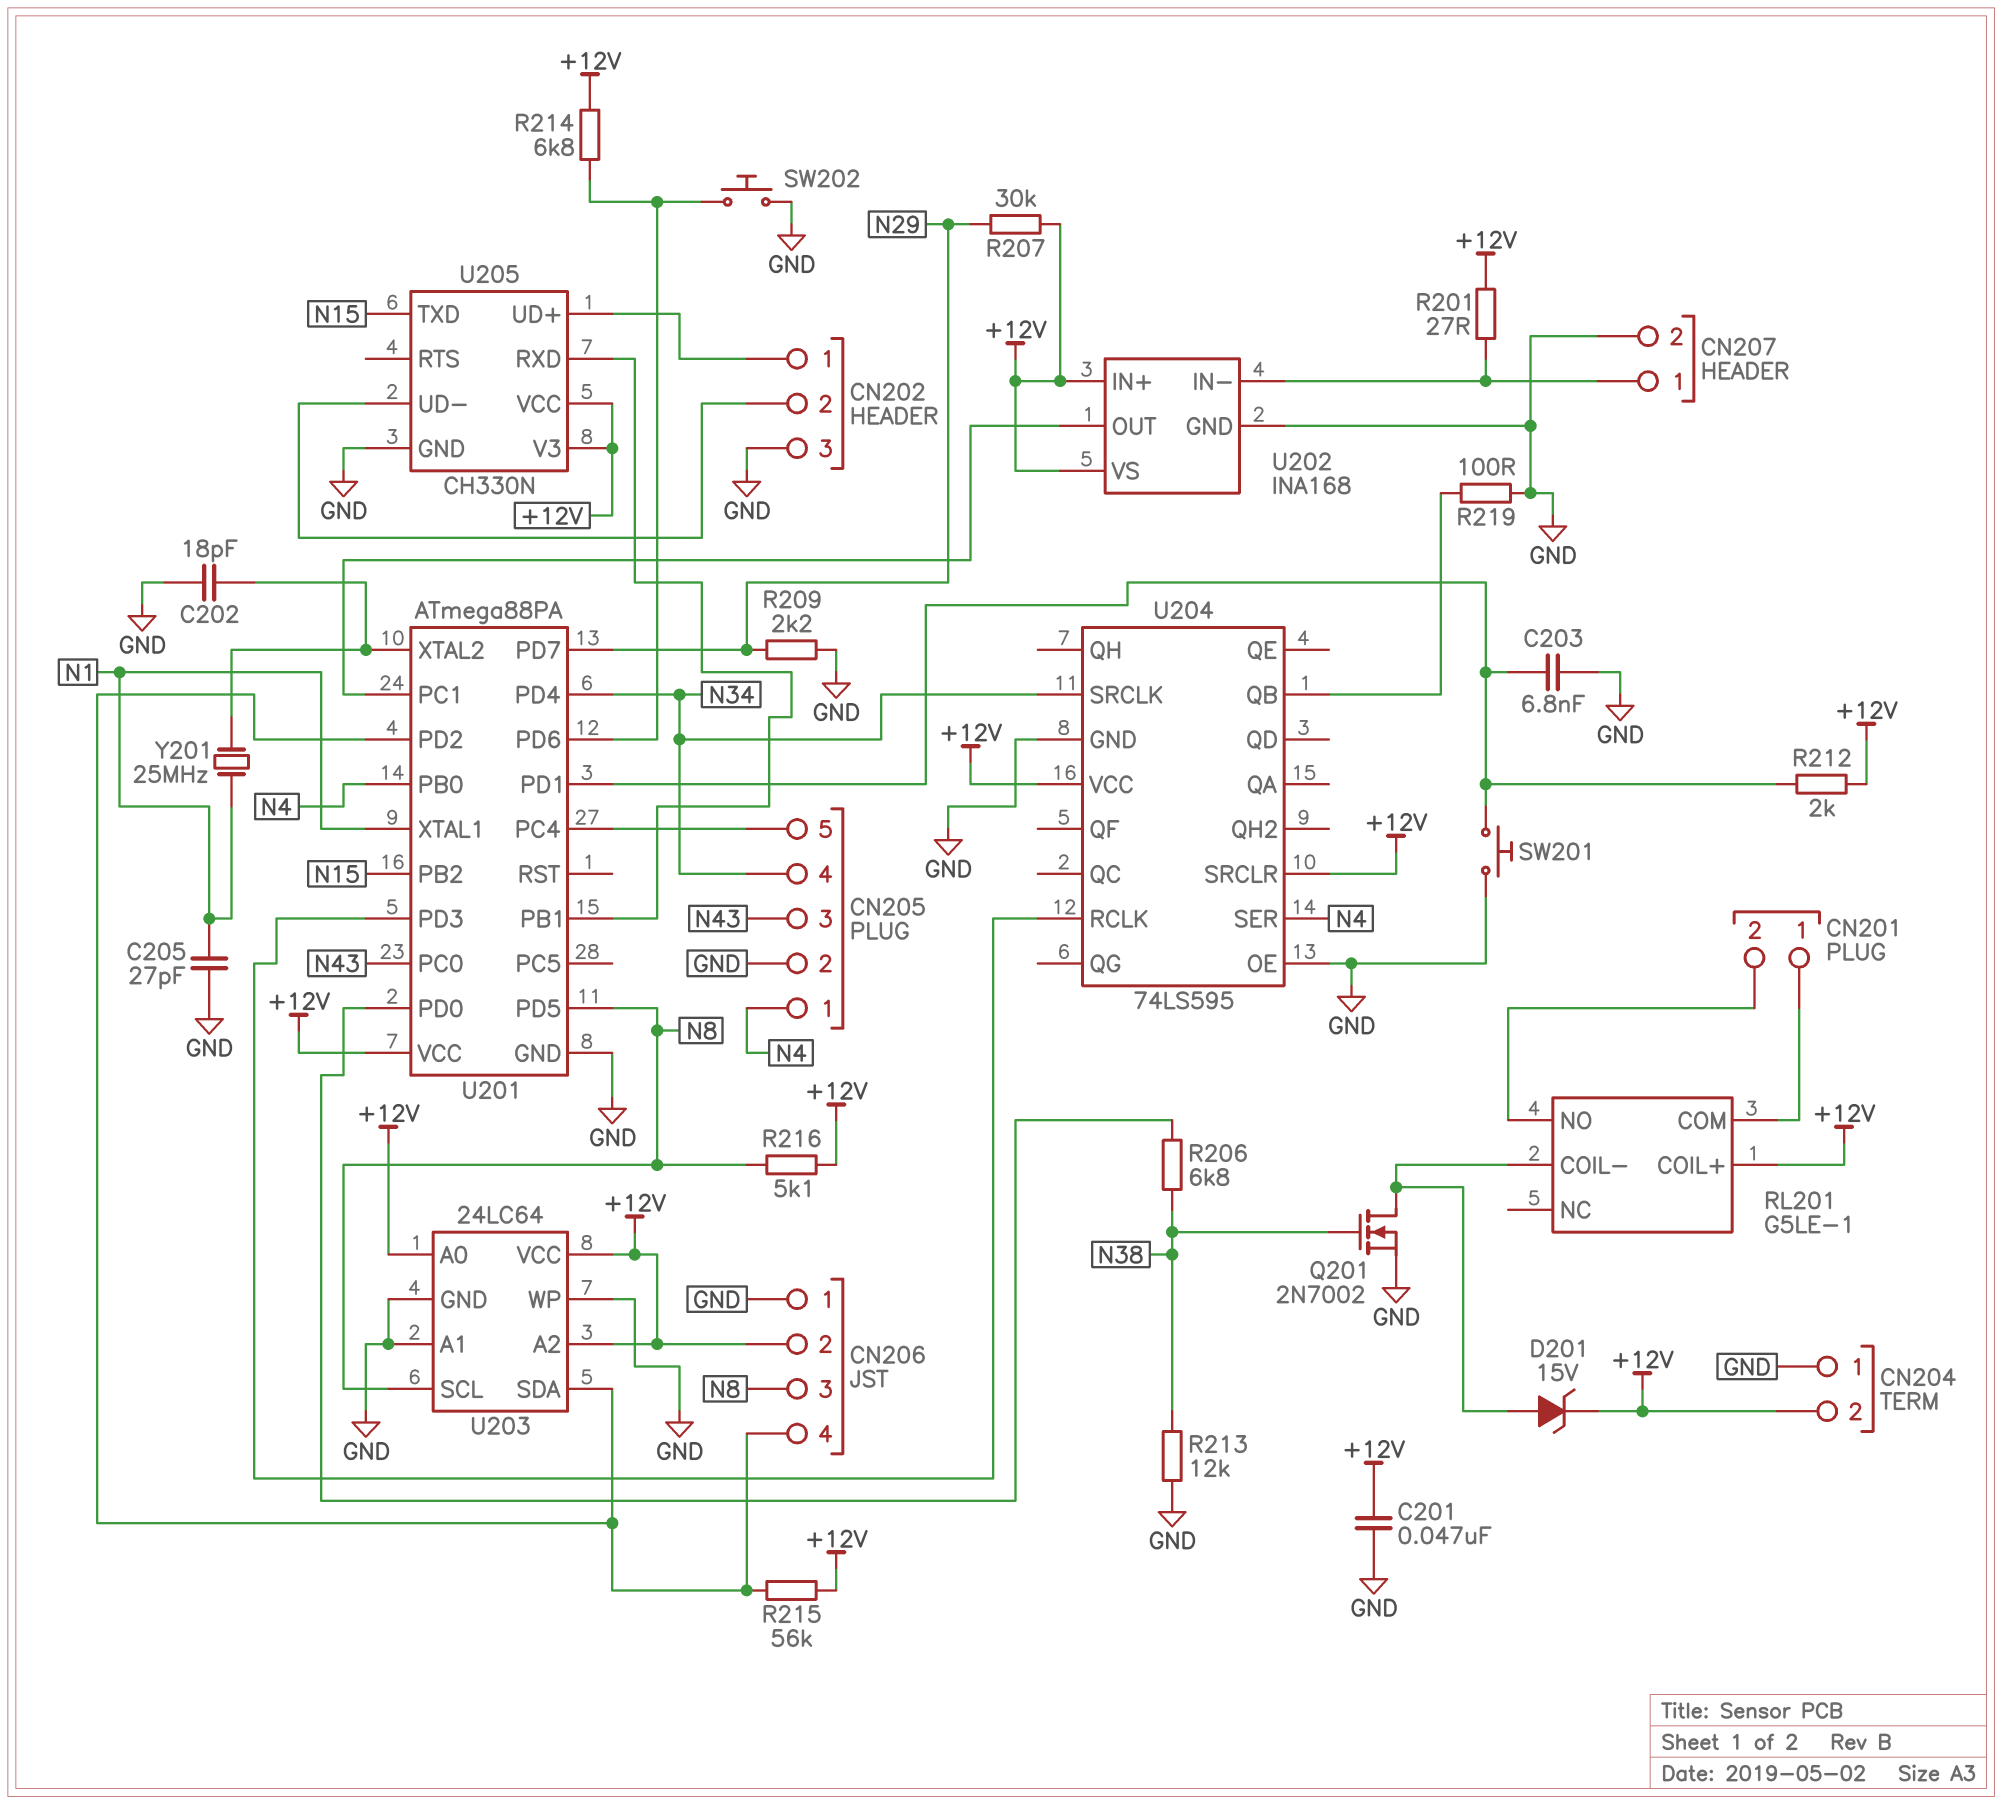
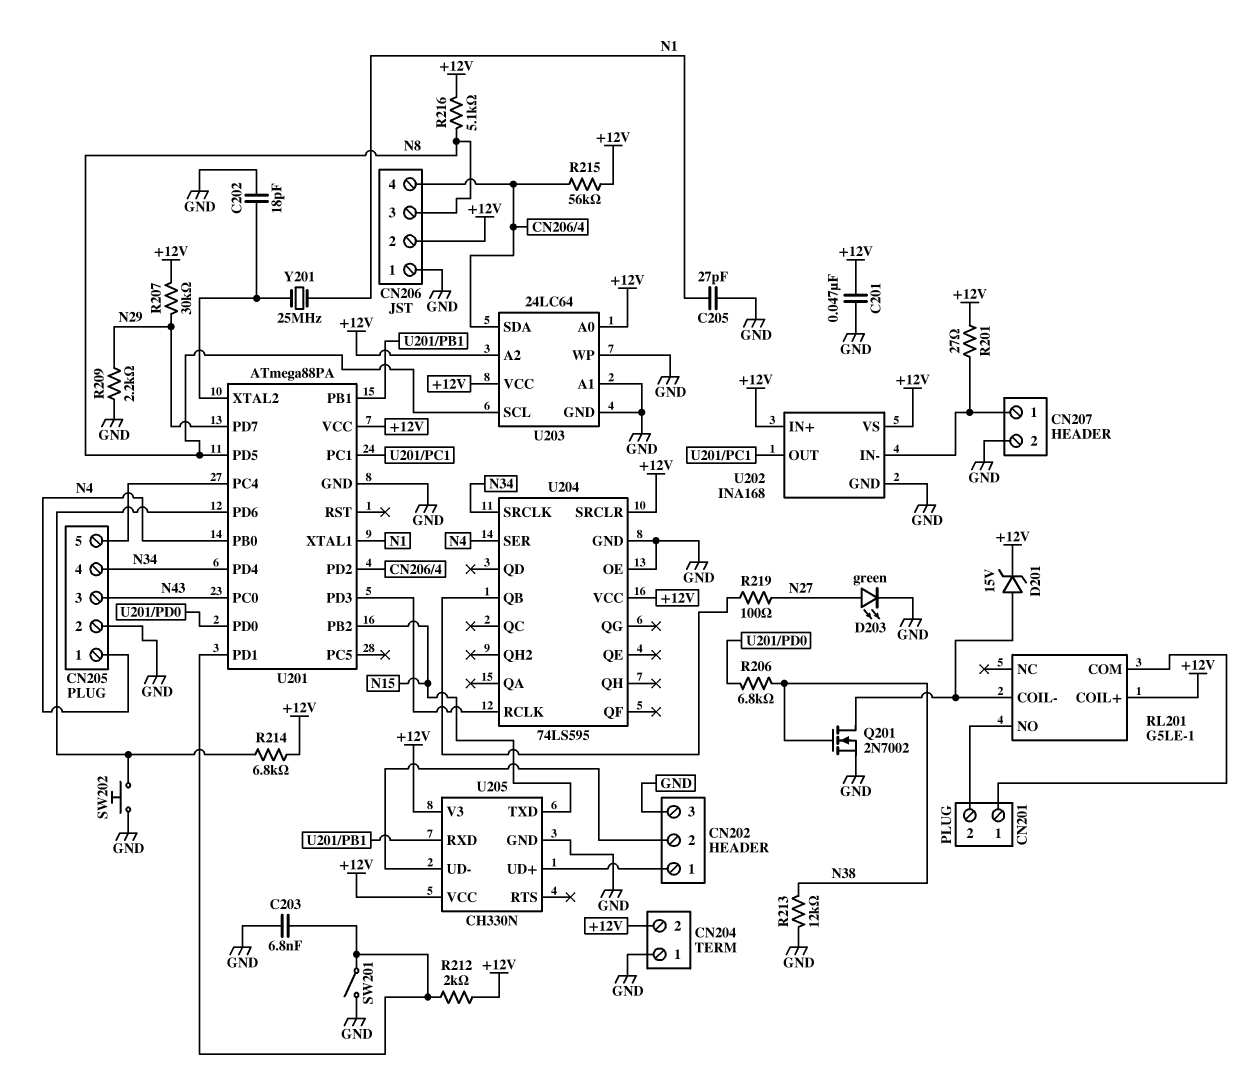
D203: none -> LED green (A N27, K GND)
R219: 100 (GND, U204/QB) -> 100 (N27, U204/QB)
SW201: button (GND, U201/PD1) -> switch (GND, U201/PD1)

